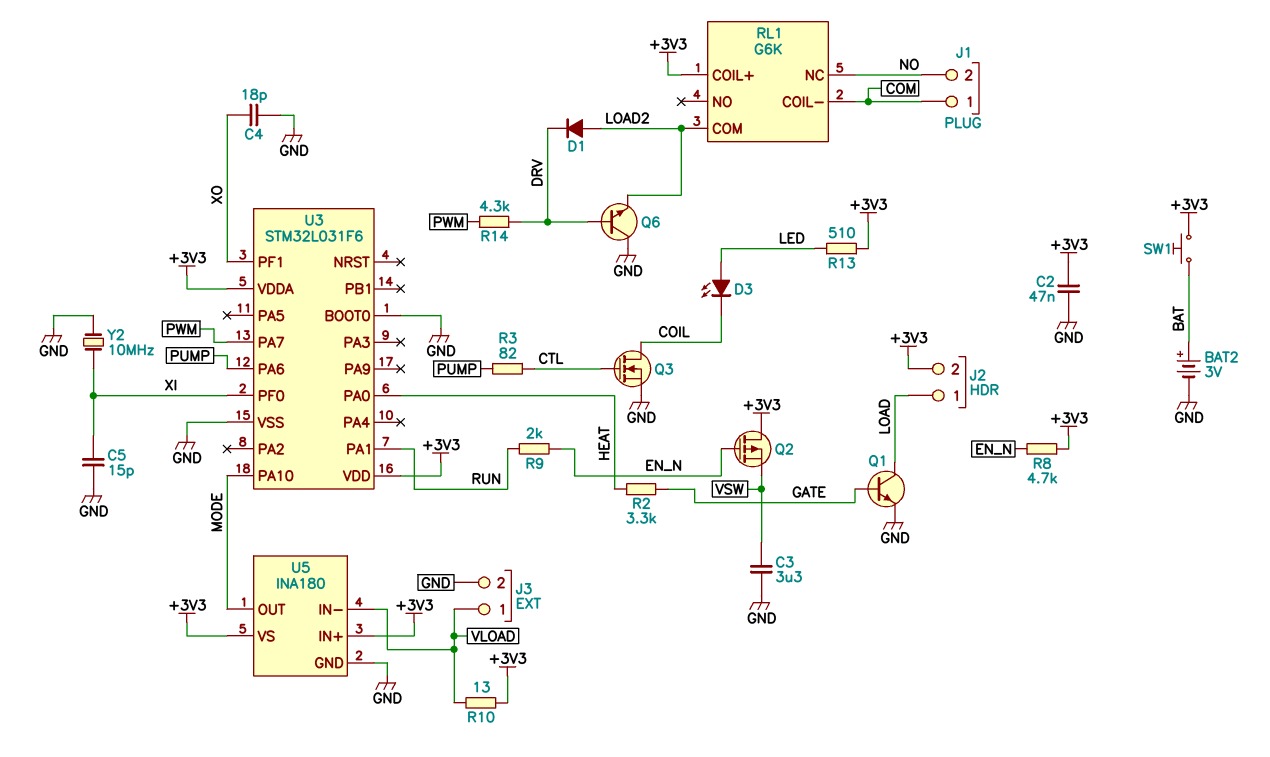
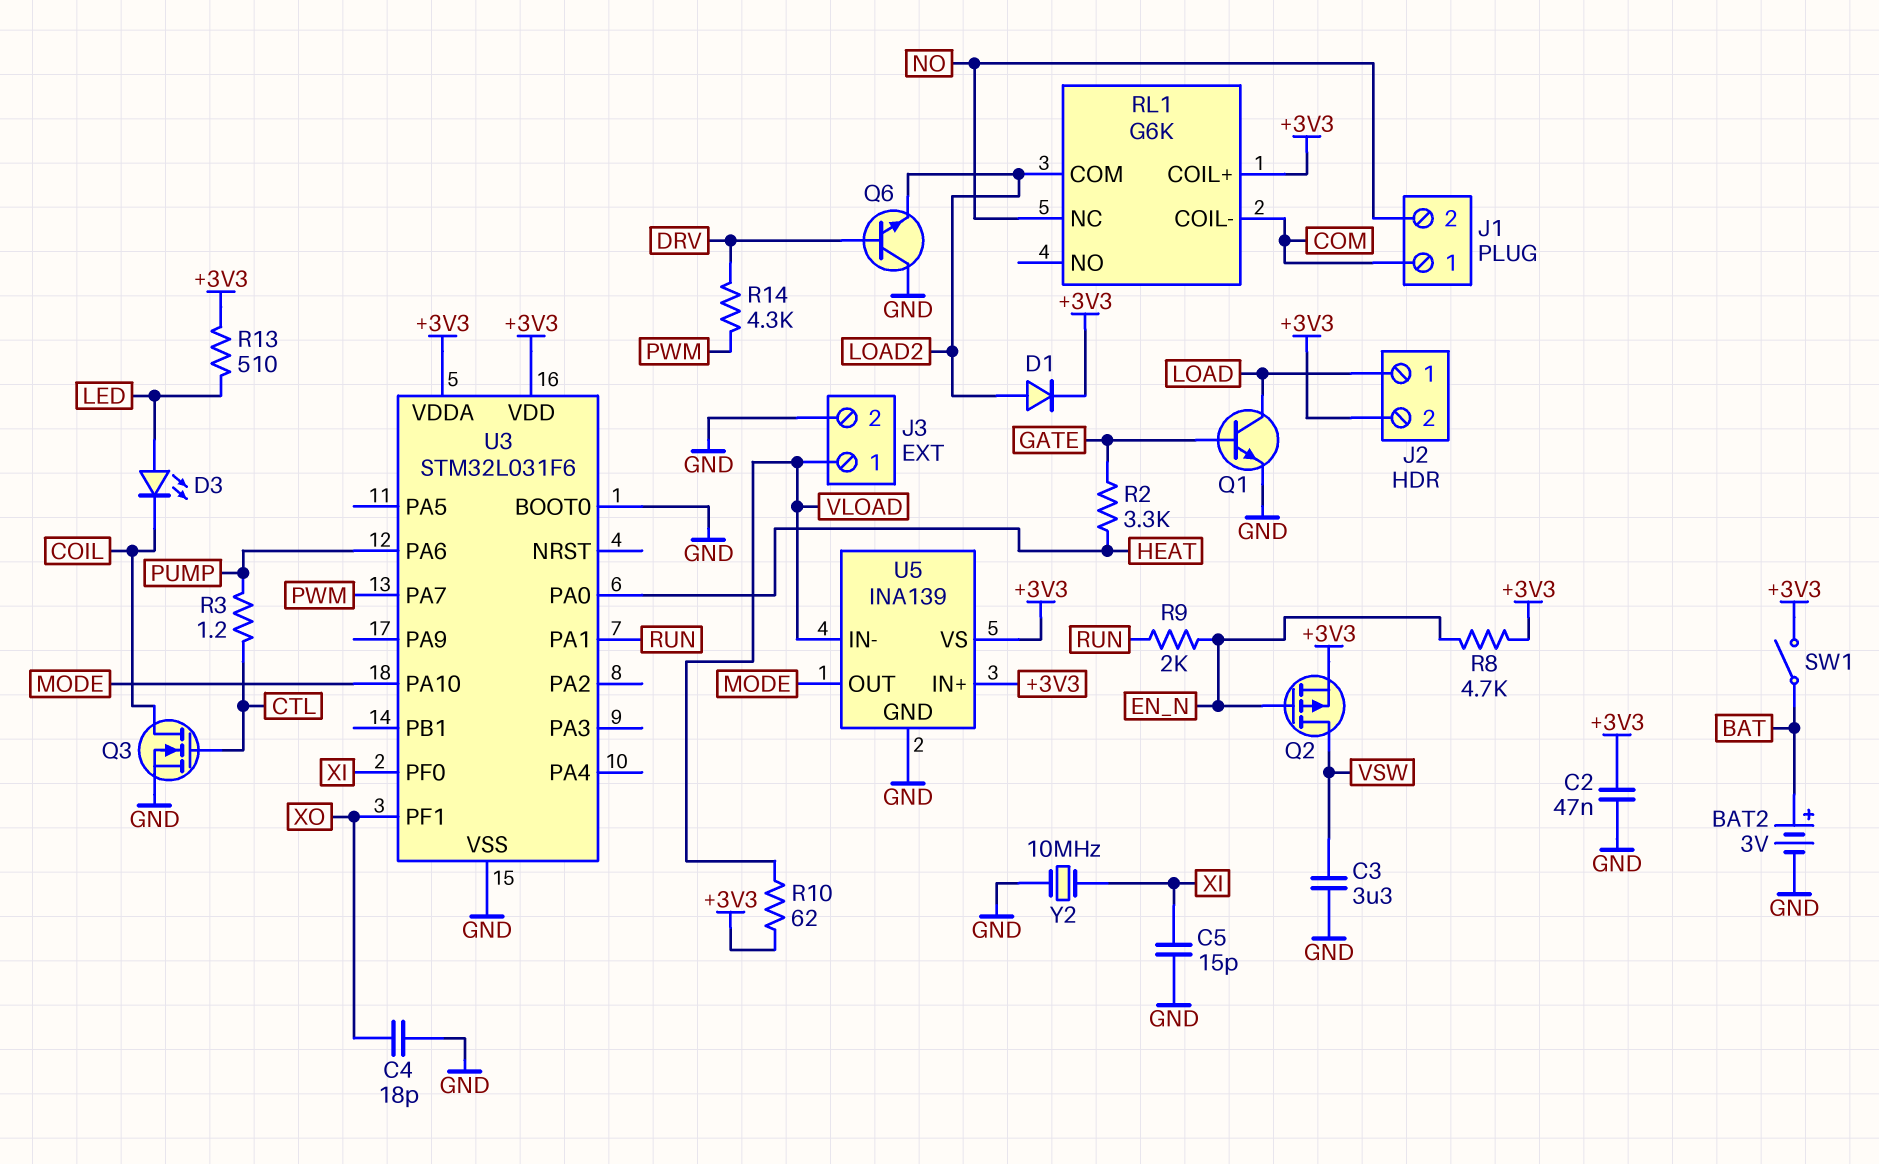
D1: diode (A LOAD2, K DRV) -> diode (A LOAD2, K +3V3)
Q2: PMOS (G EN_N, D +3V3, S VSW) -> PMOS (G EN_N, D VSW, S +3V3)
R3: 82 (CTL, PUMP) -> 1.2 (CTL, PUMP)
R10: 13 (+3V3, VLOAD) -> 62 (+3V3, VLOAD)
SW1: button (+3V3, BAT) -> switch (+3V3, BAT)
U5: INA180 -> INA139

